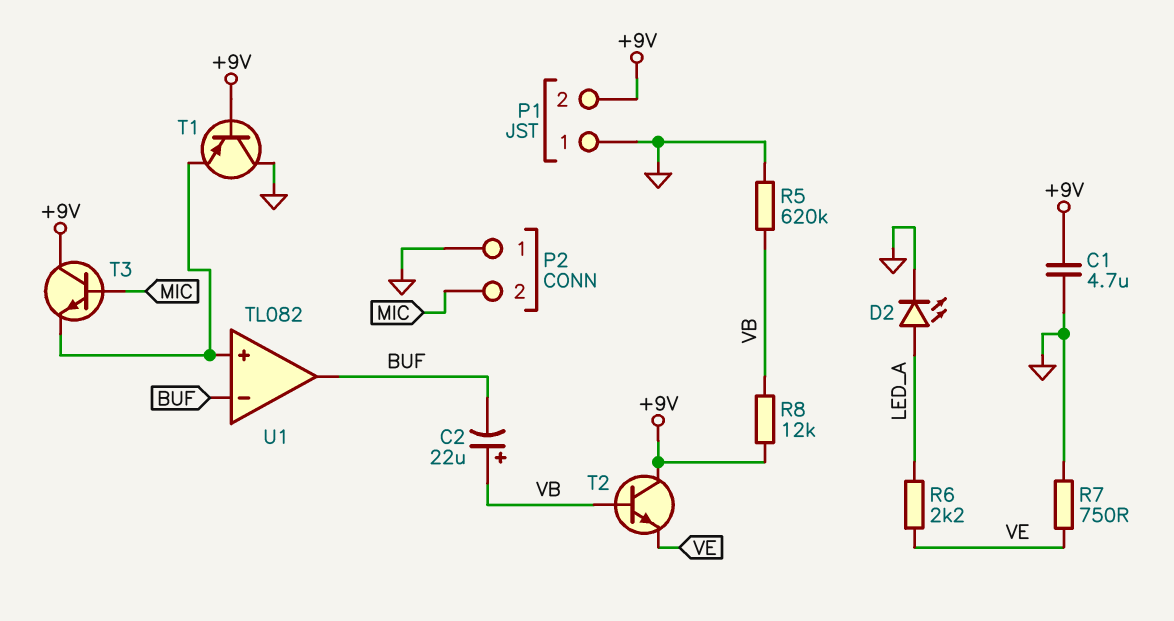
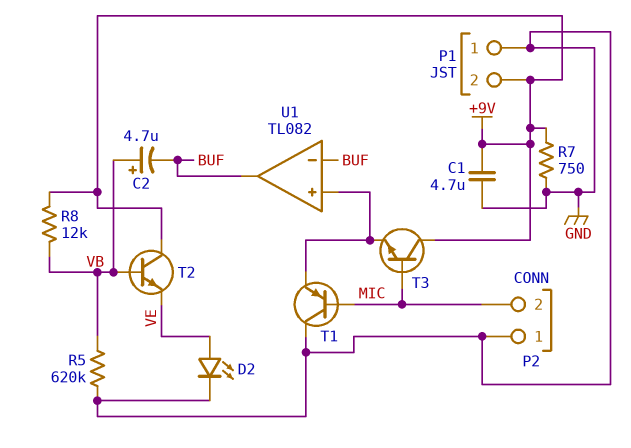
C2: 22uF (plus VB, minus BUF) -> 4.7uF (plus VB, minus BUF)
D2: LED (A LED_A, K GND) -> LED (A VE, K GND)
R6: 2.2k (LED_A, VE) -> none
R7: 750 (GND, VE) -> 750 (+9V, GND)
T1: PNP (B +9V, C GND, E U1/in+) -> PNP (B MIC, C GND, E U1/in+)

